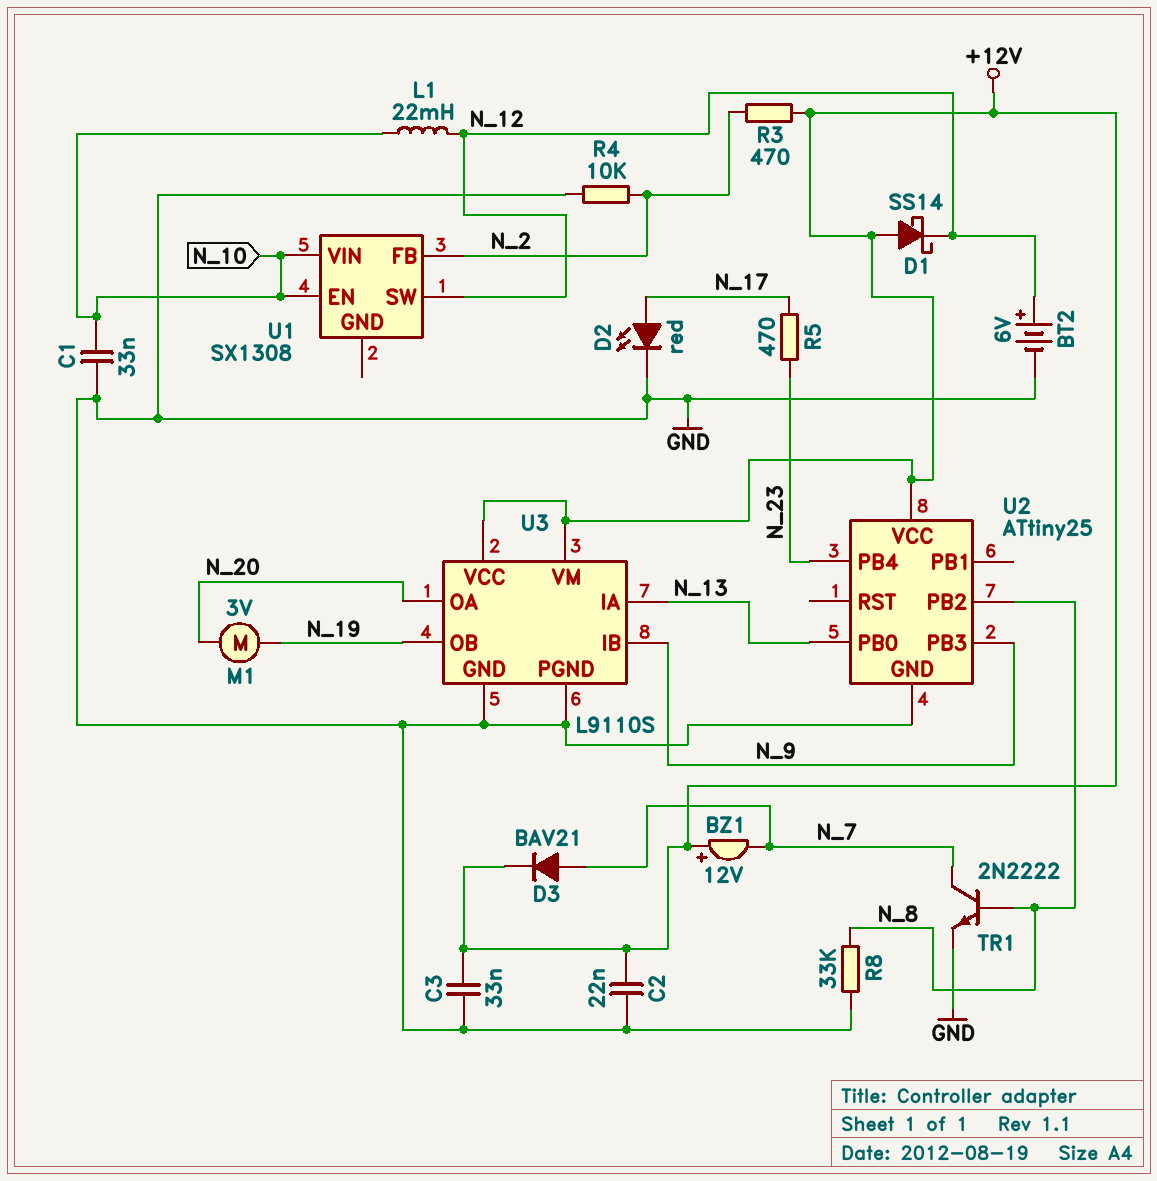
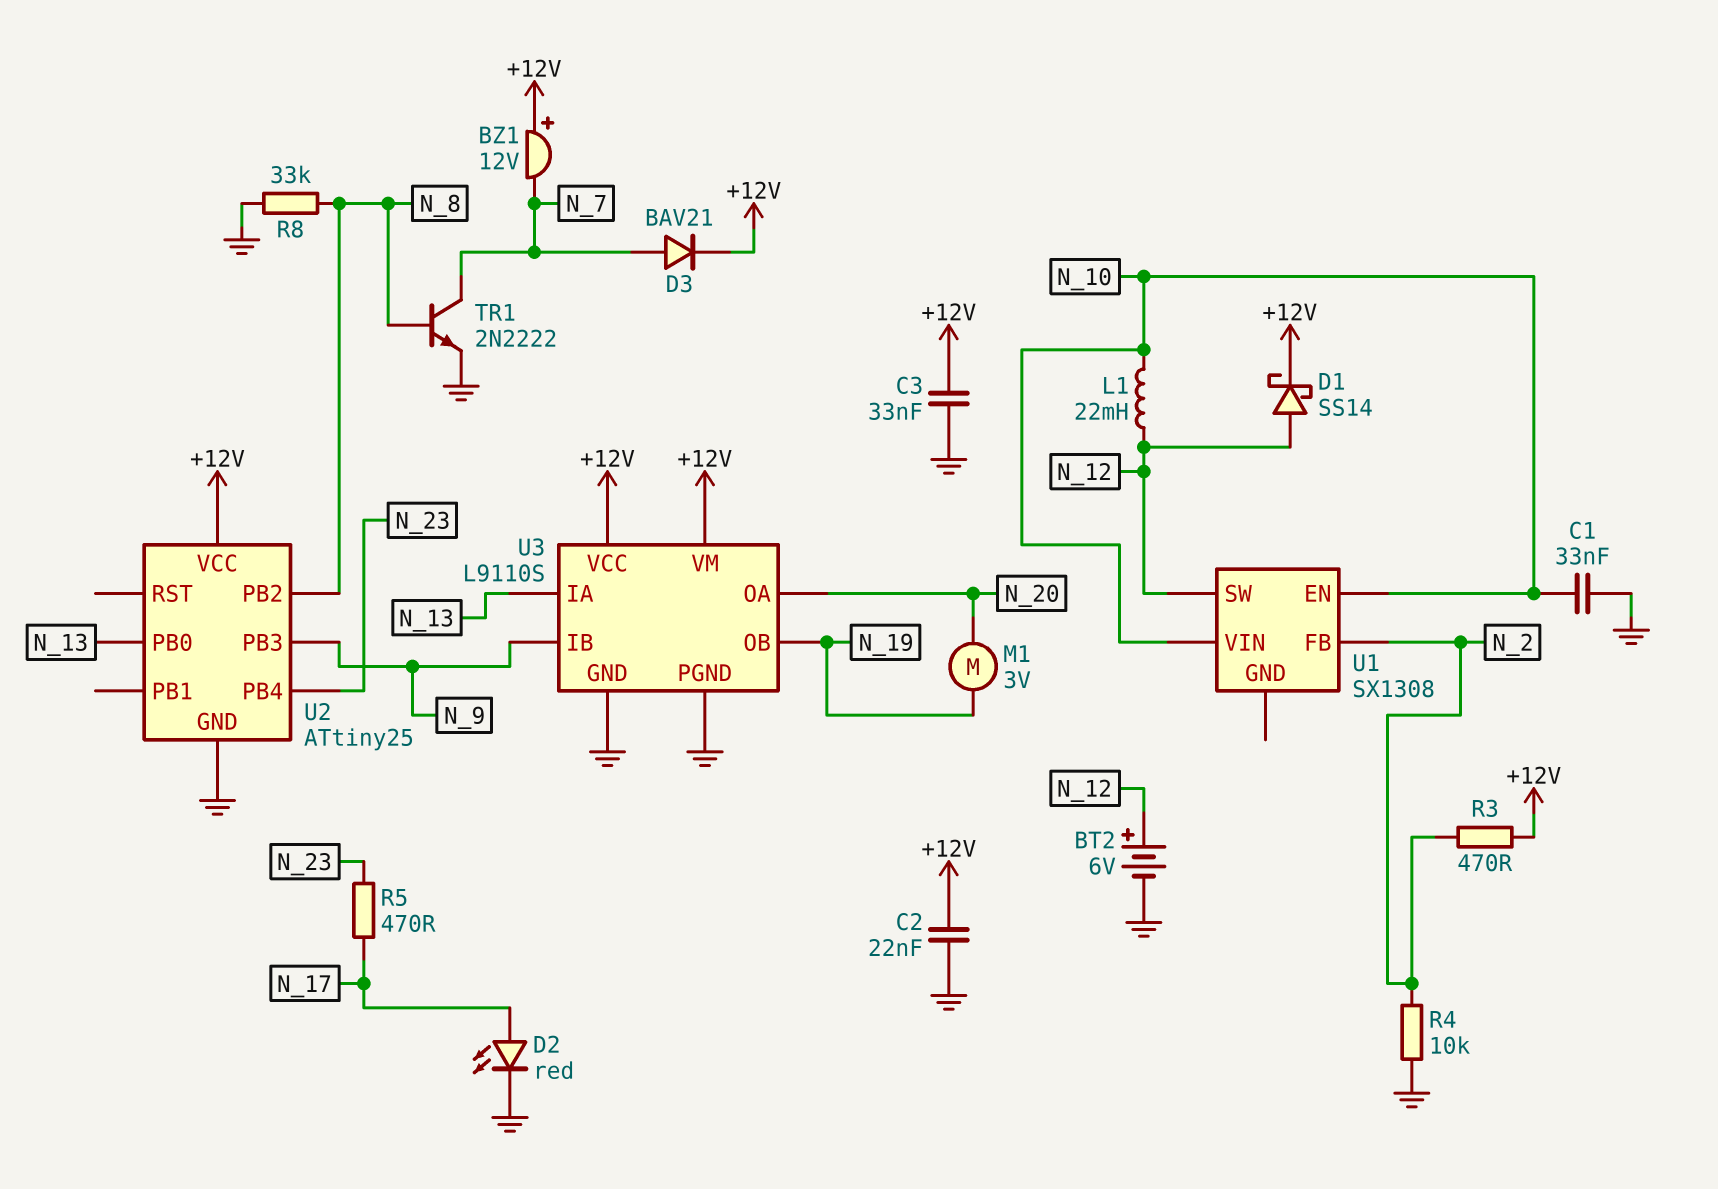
D1: schottky SS14 (A +12V, K N_12) -> schottky SS14 (A N_12, K +12V)

